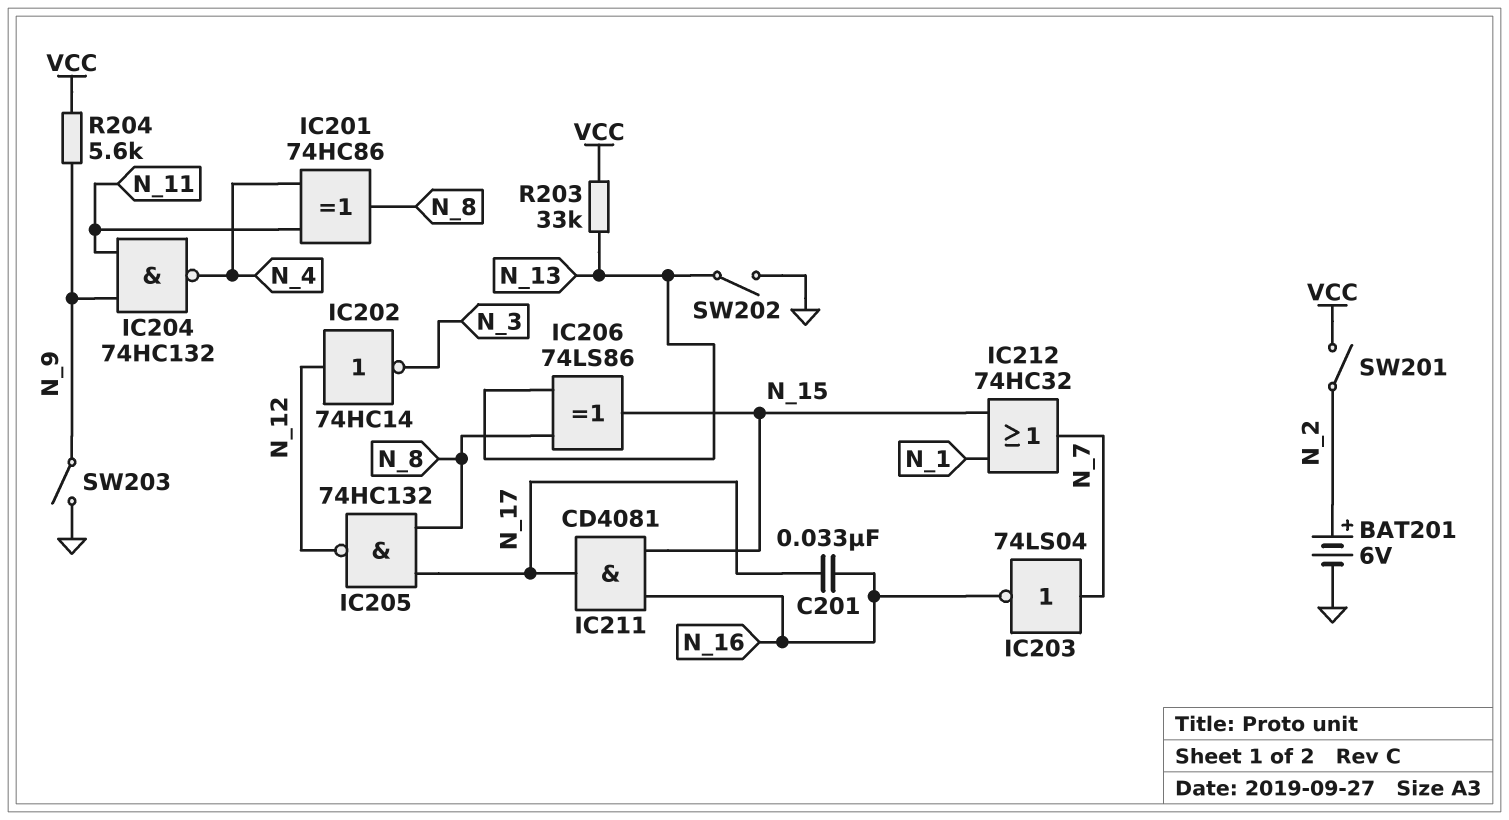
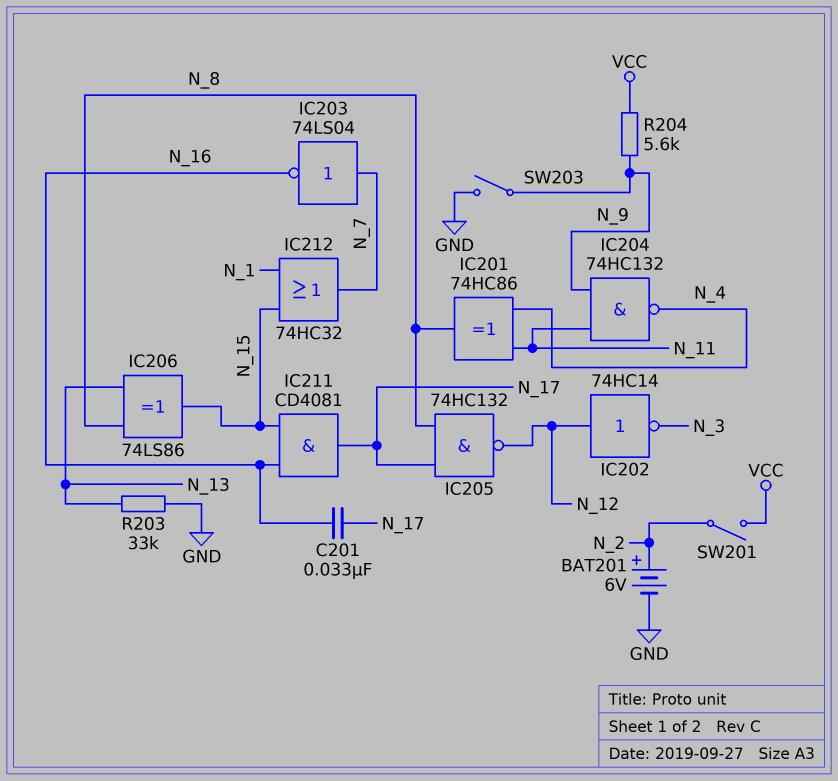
R203: 33k (N_13, VCC) -> 33k (GND, N_13)
SW202: switch (GND, N_13) -> none

